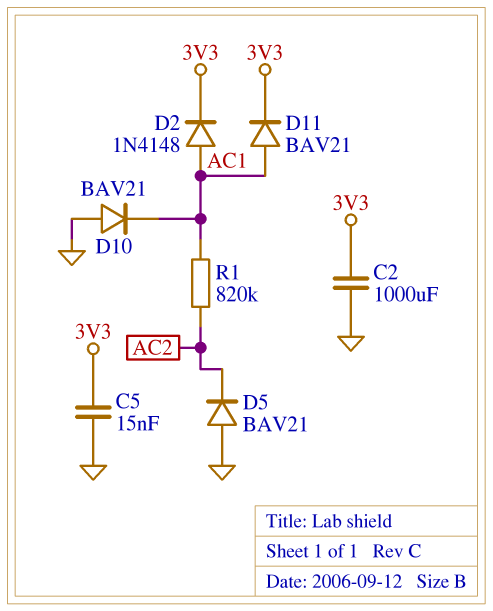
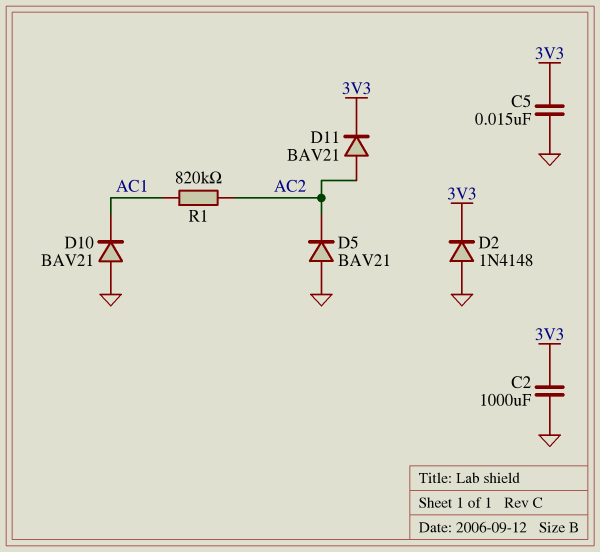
D2: diode 1N4148 (A AC1, K 3V3) -> diode 1N4148 (A GND, K 3V3)
D11: diode BAV21 (A AC1, K 3V3) -> diode BAV21 (A AC2, K 3V3)

